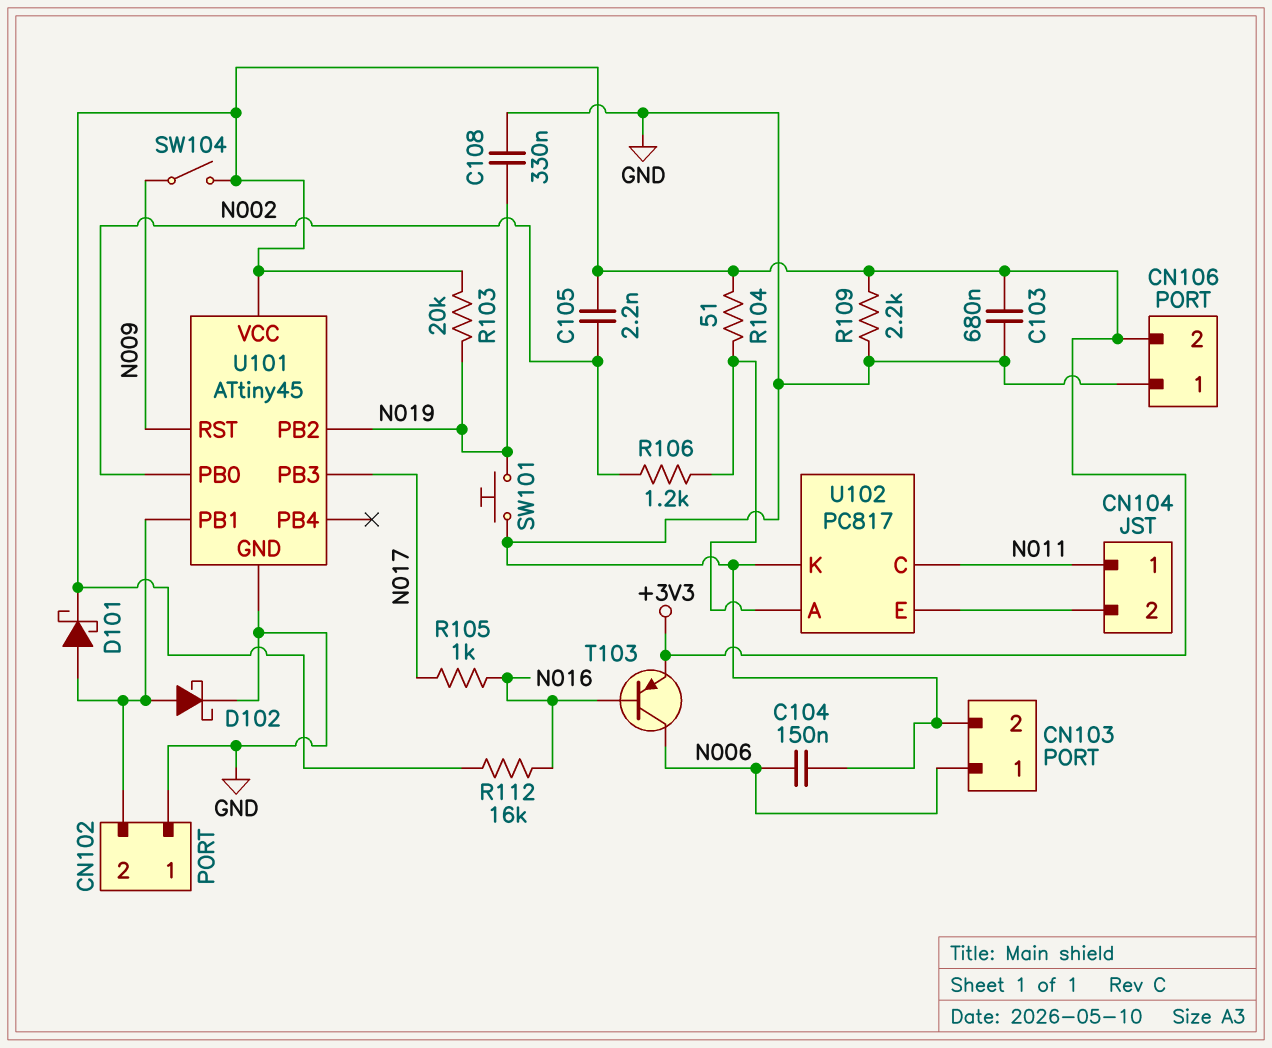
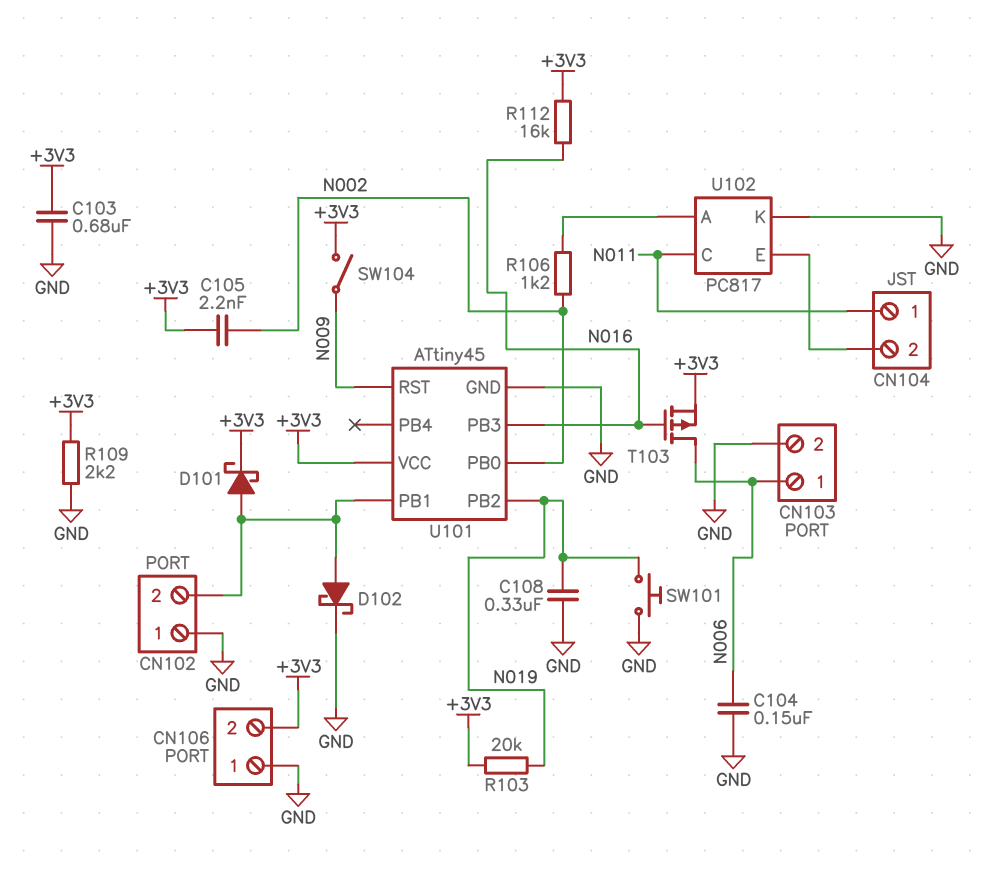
R104: 51 (+3V3, U102/A) -> none
R105: 1k (N016, N017) -> none
T103: PNP (B N016, C N006, E +3V3) -> PMOS (G N016, D N006, S +3V3)
U101 pin PB3: N017 -> N016

